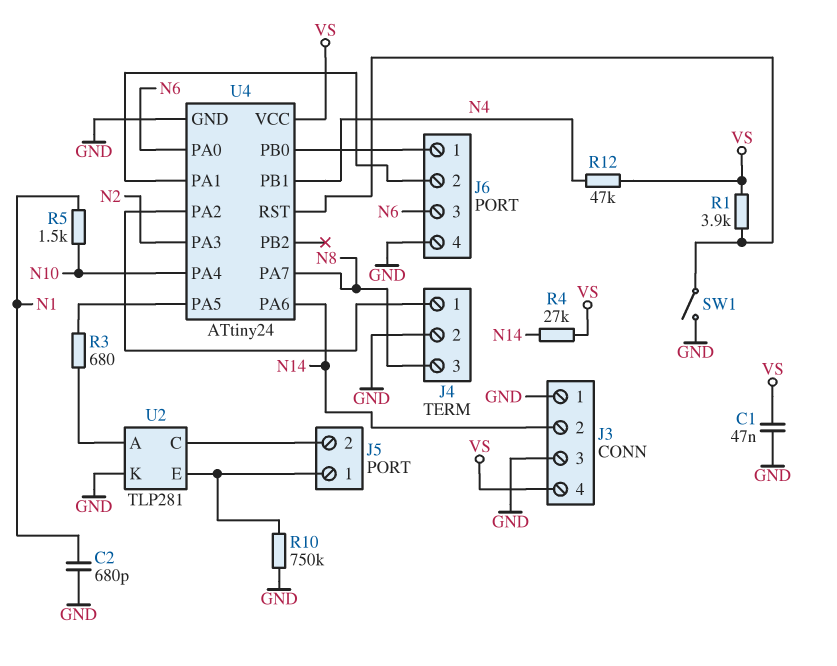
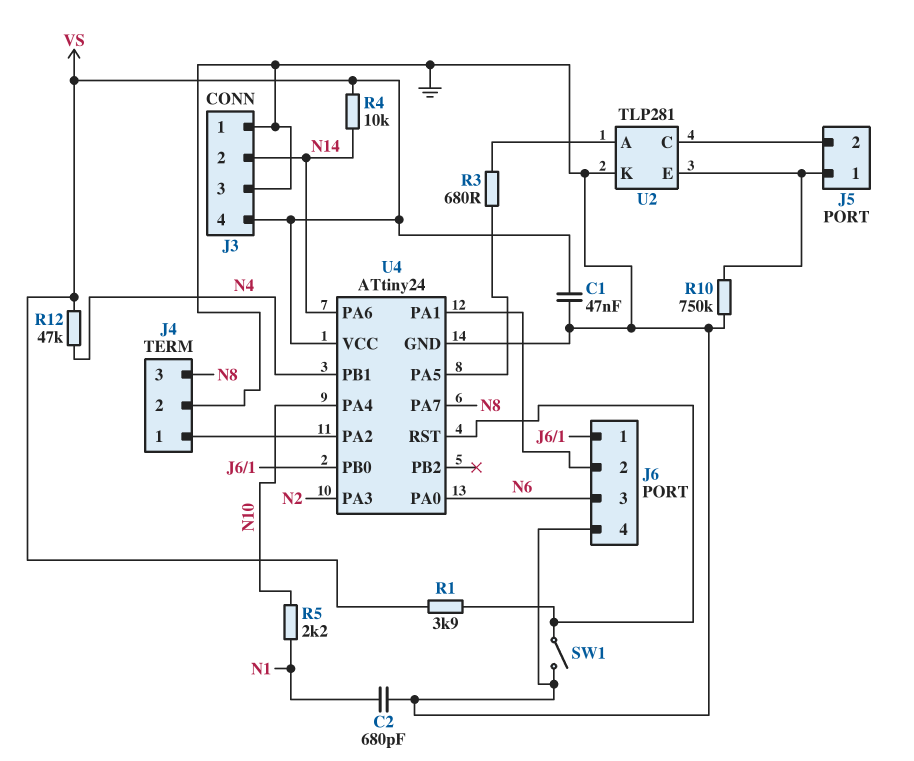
R4: 27k (N14, VS) -> 10k (N14, VS)
R5: 1.5k (N1, N10) -> 2.2k (N1, N10)

